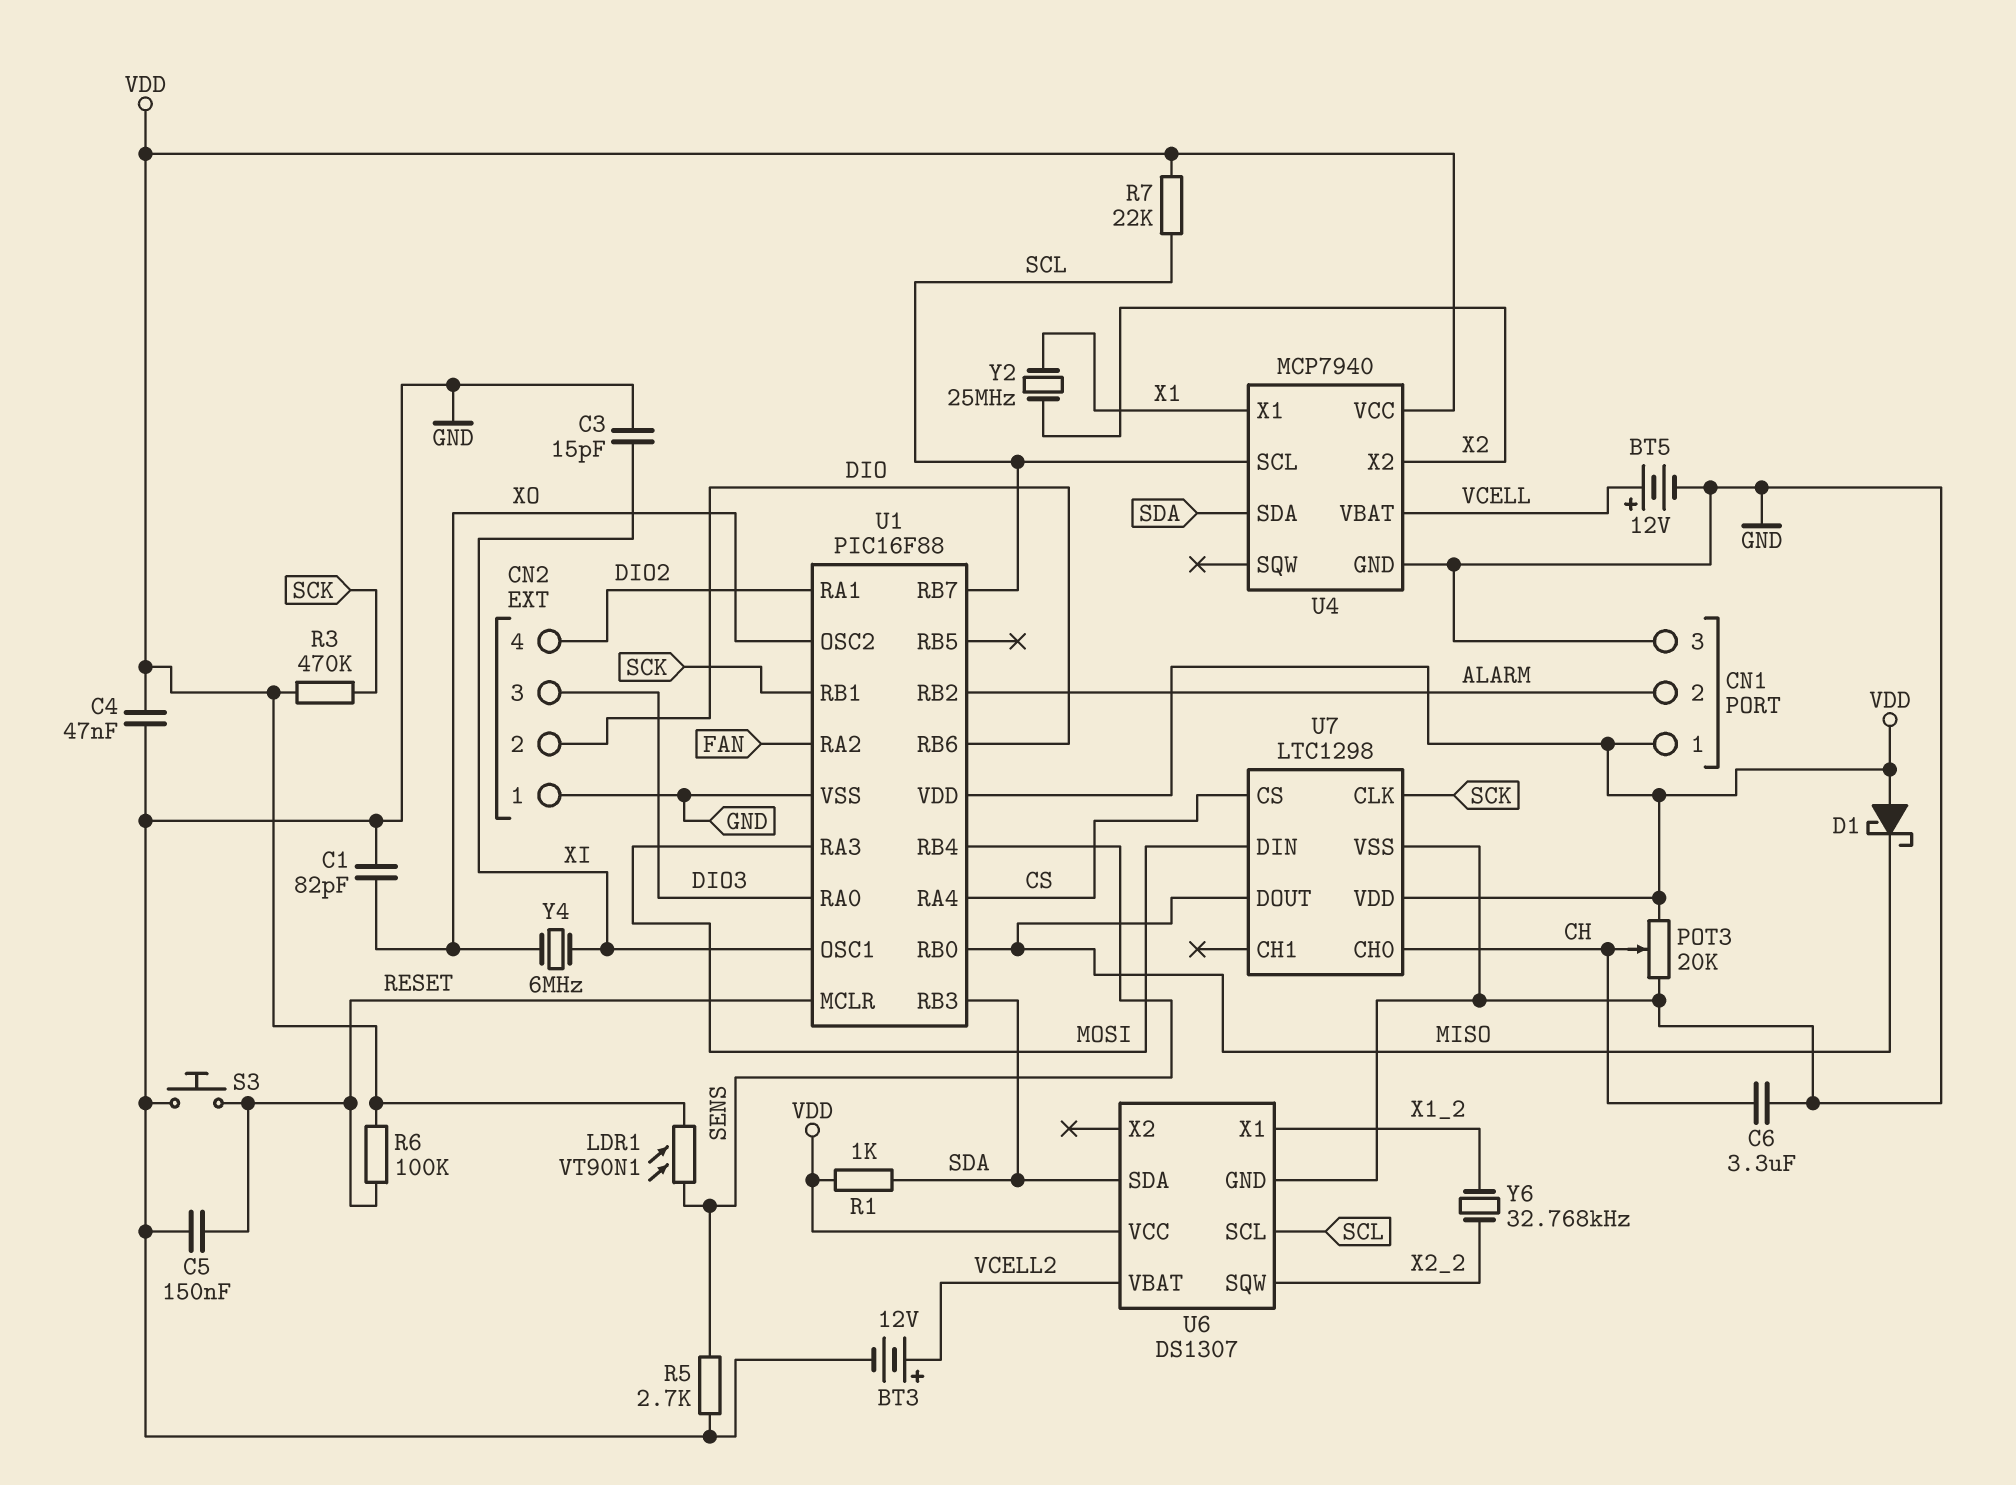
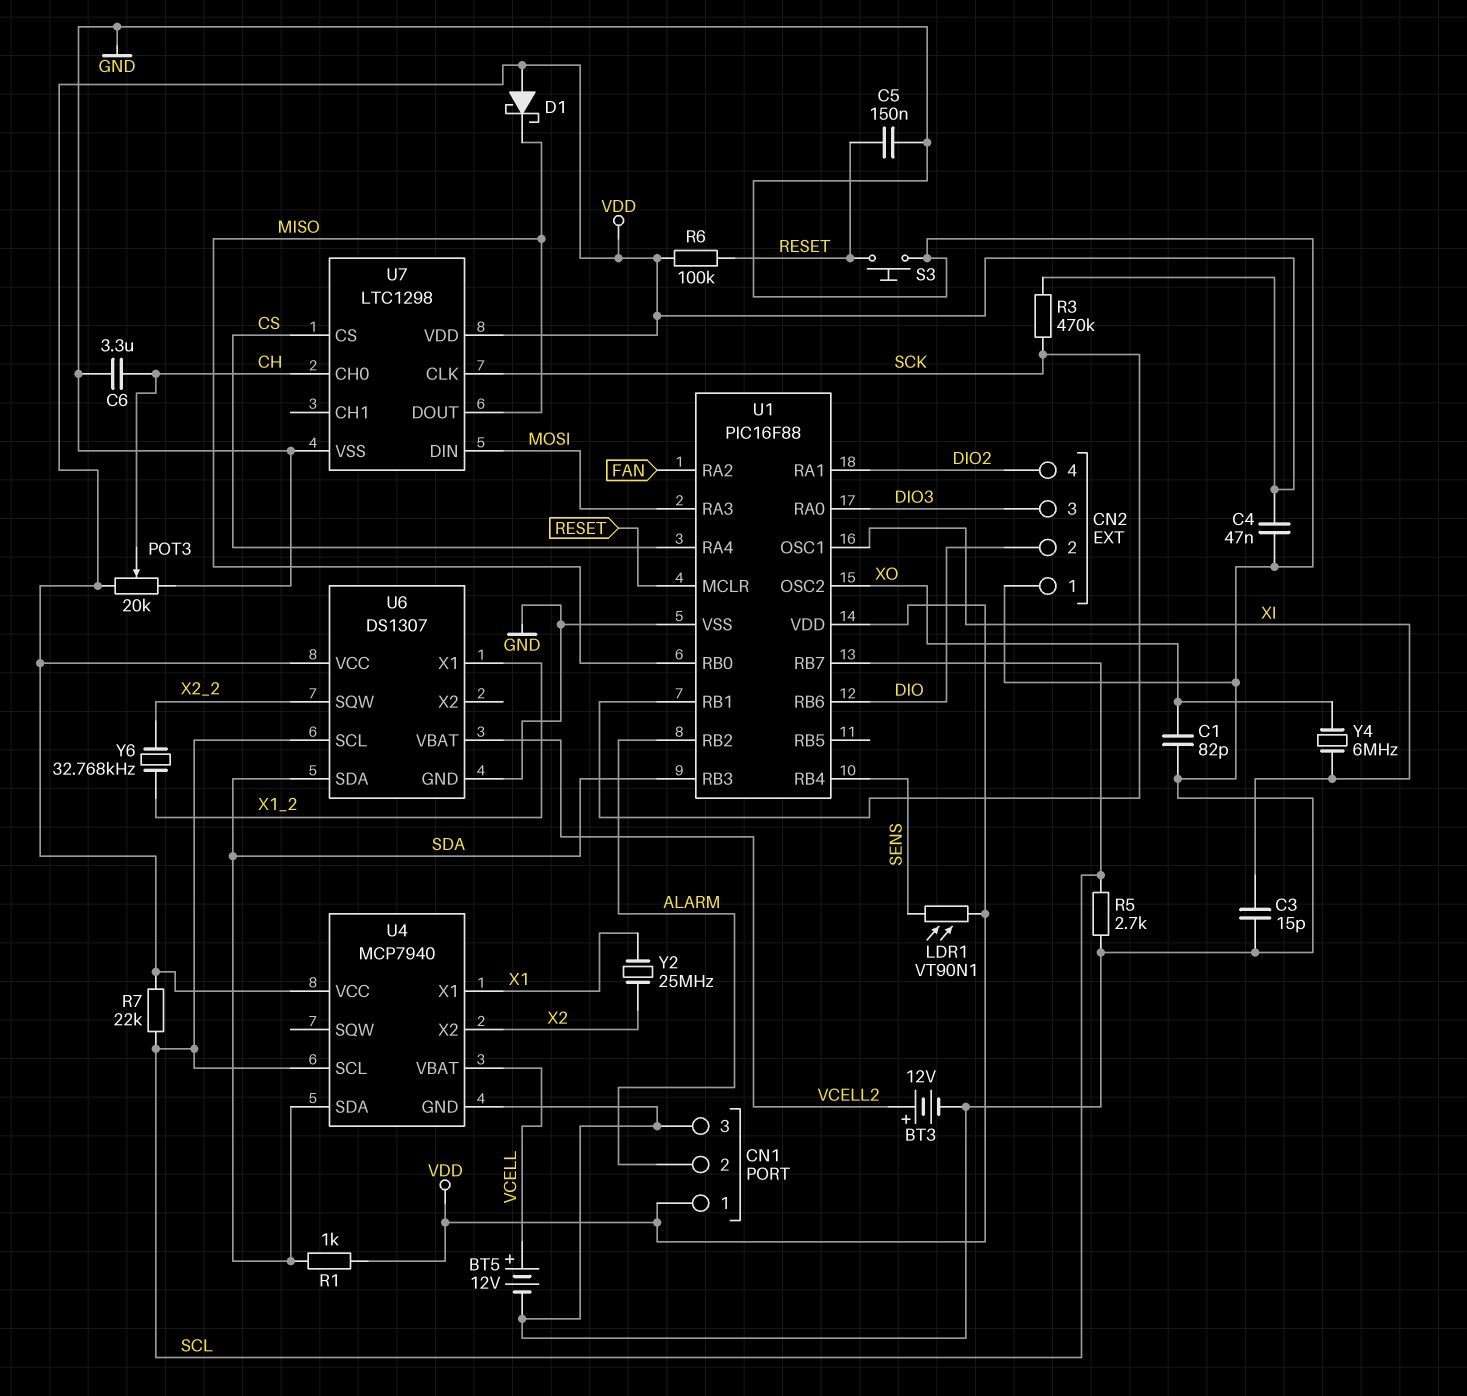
R5: 2.7k (GND, SENS) -> 2.7k (GND, SCL)

